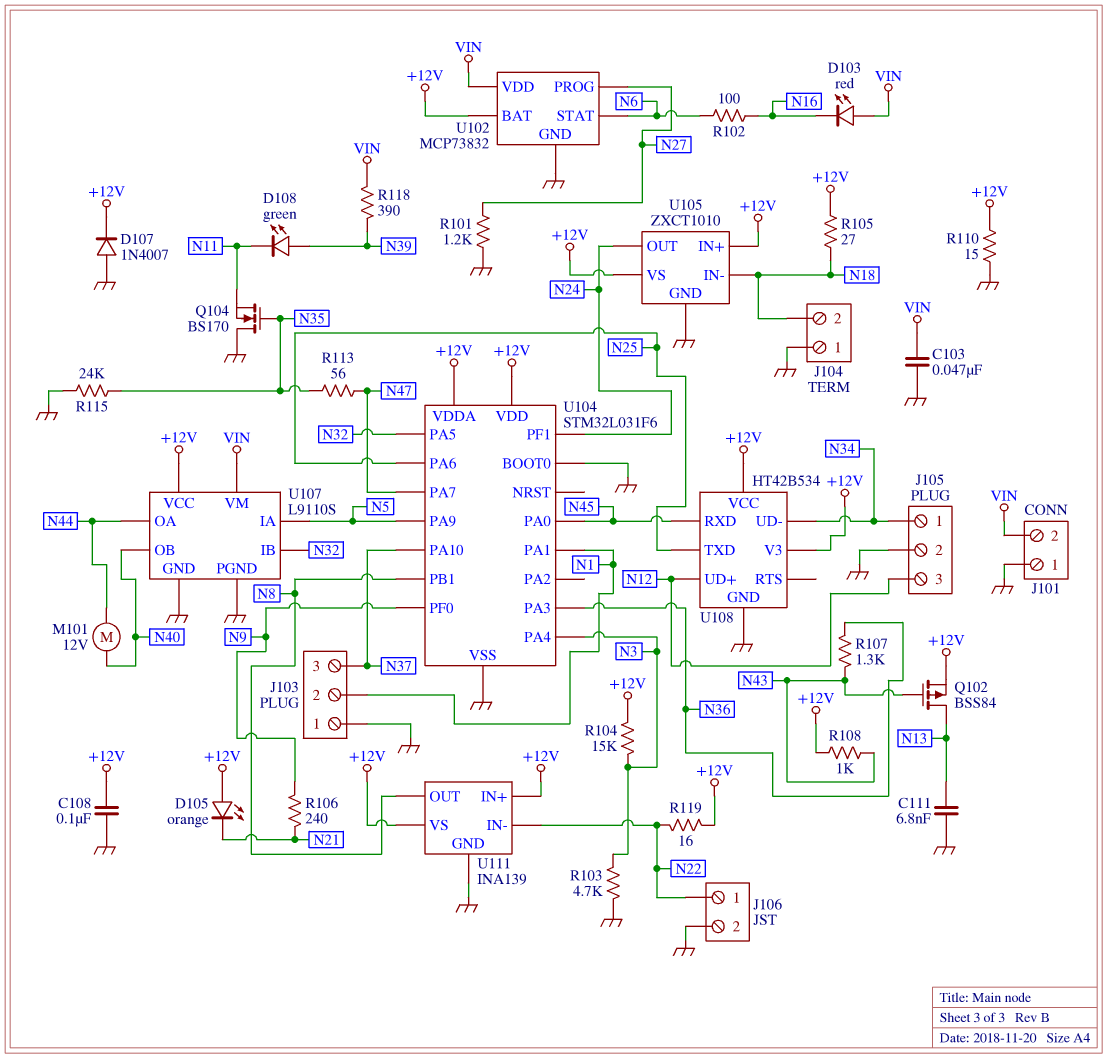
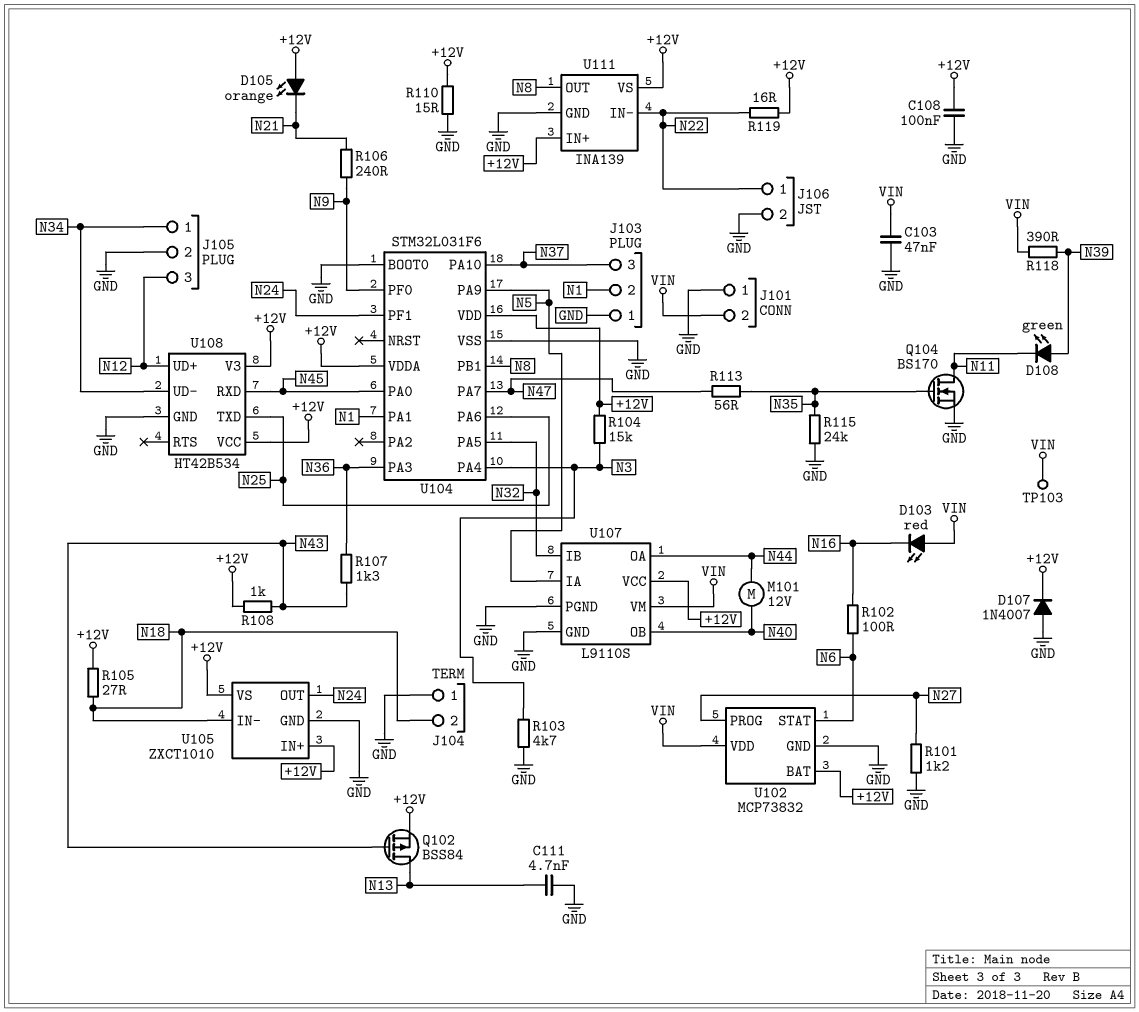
C111: 6.8nF (GND, N13) -> 4.7nF (GND, N13)
Q104: NMOS BS170 (G N35, D GND, S N11) -> NMOS BS170 (G N35, D N11, S GND)
TP103: none -> test point (VIN)

